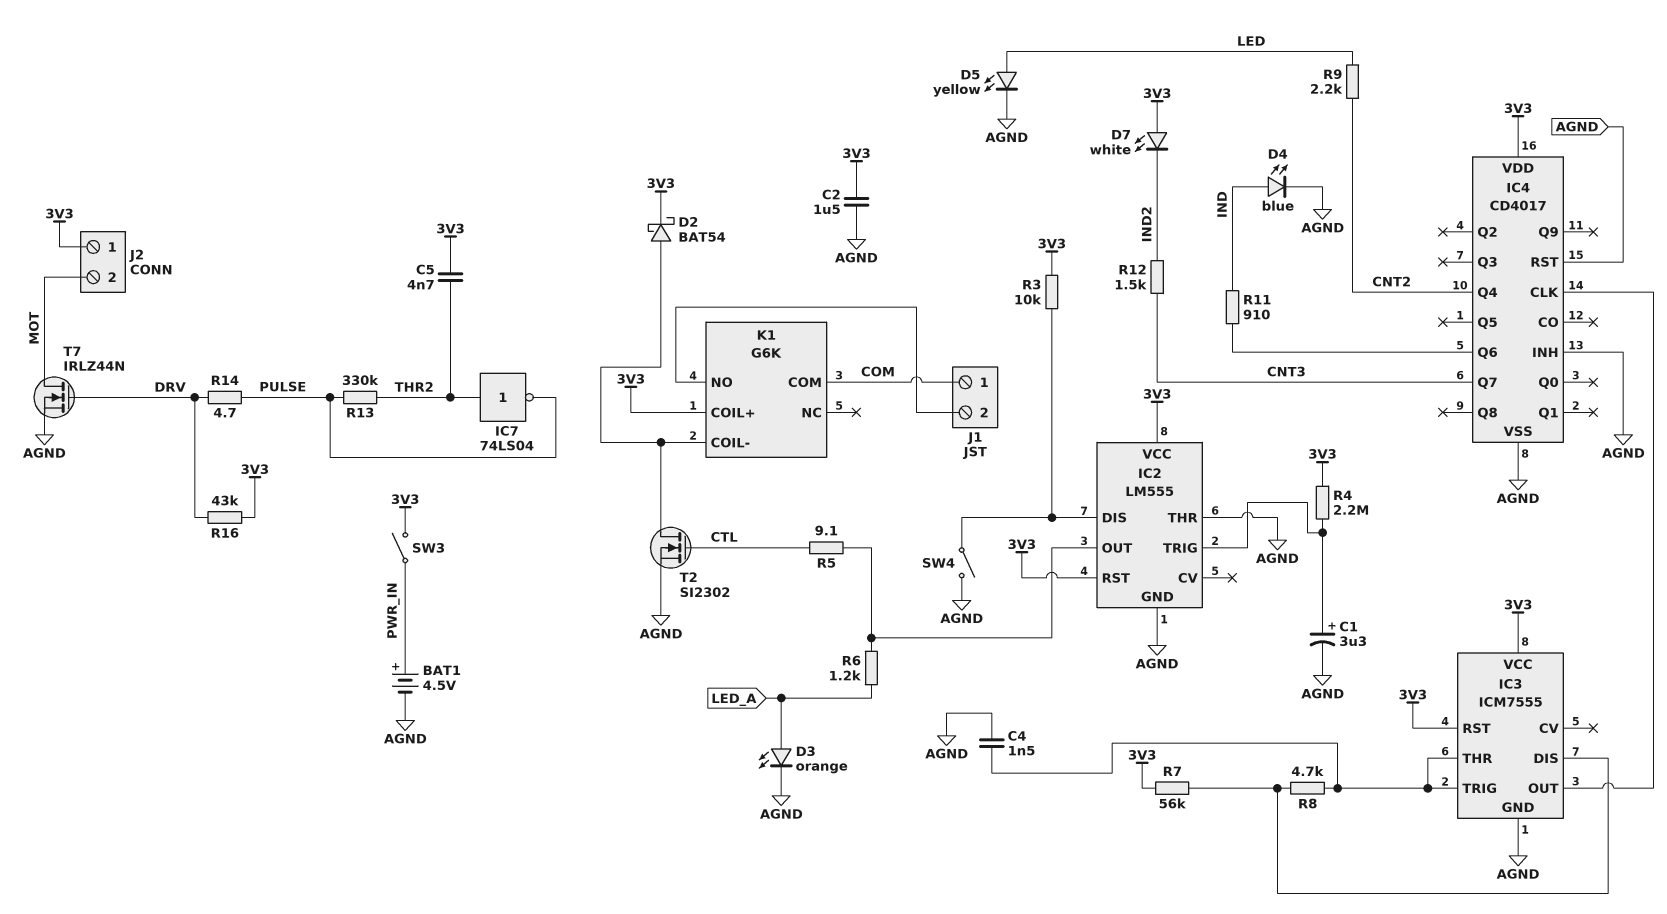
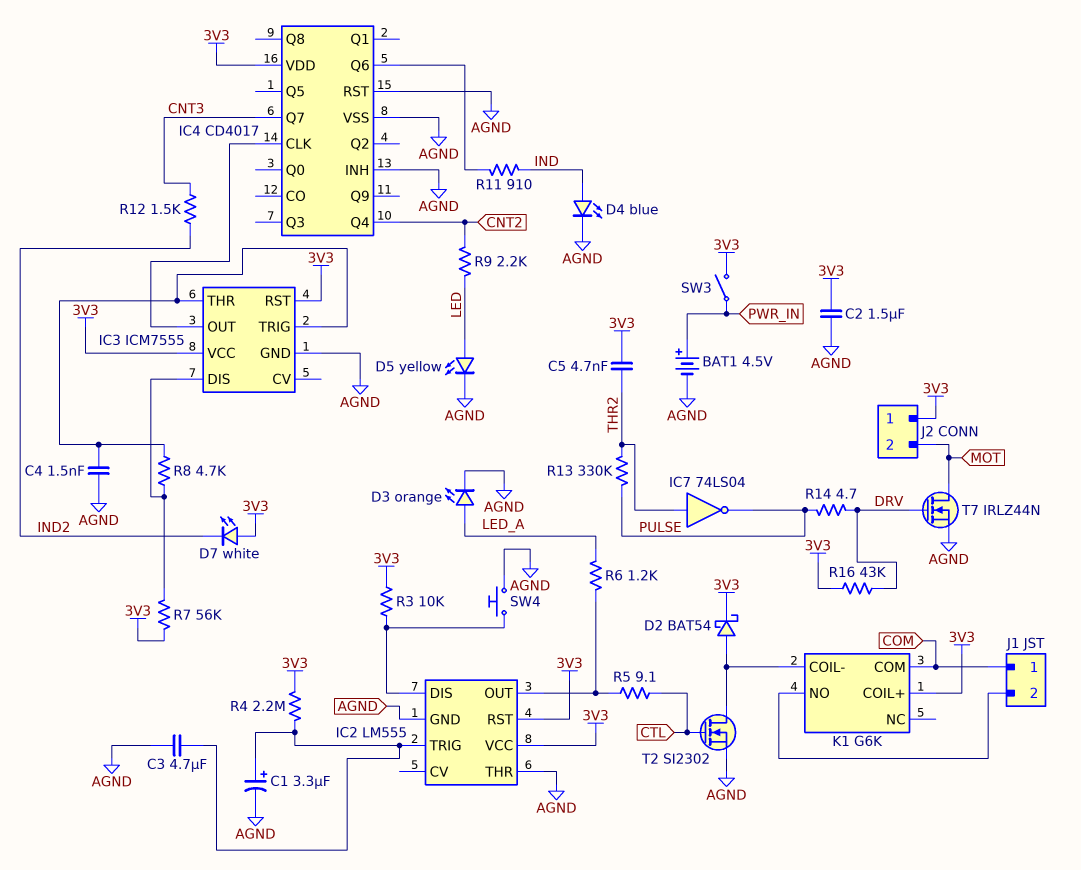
C3: none -> 4.7uF (AGND, IC2/TRIG)
SW4: switch (AGND, IC2/DIS) -> button (AGND, IC2/DIS)

